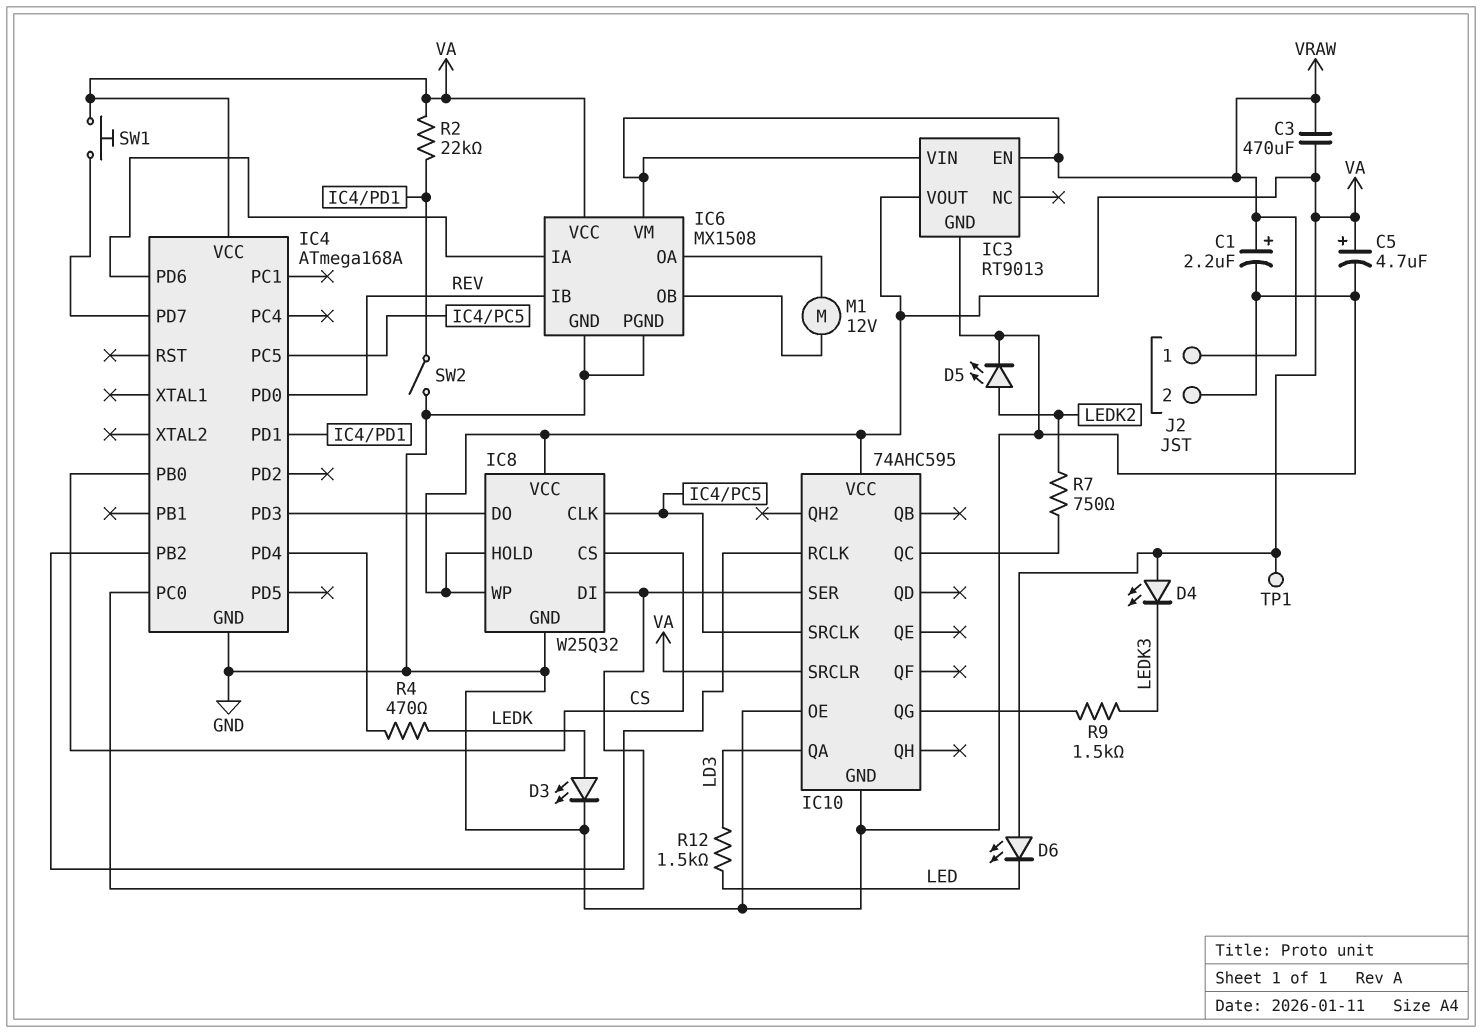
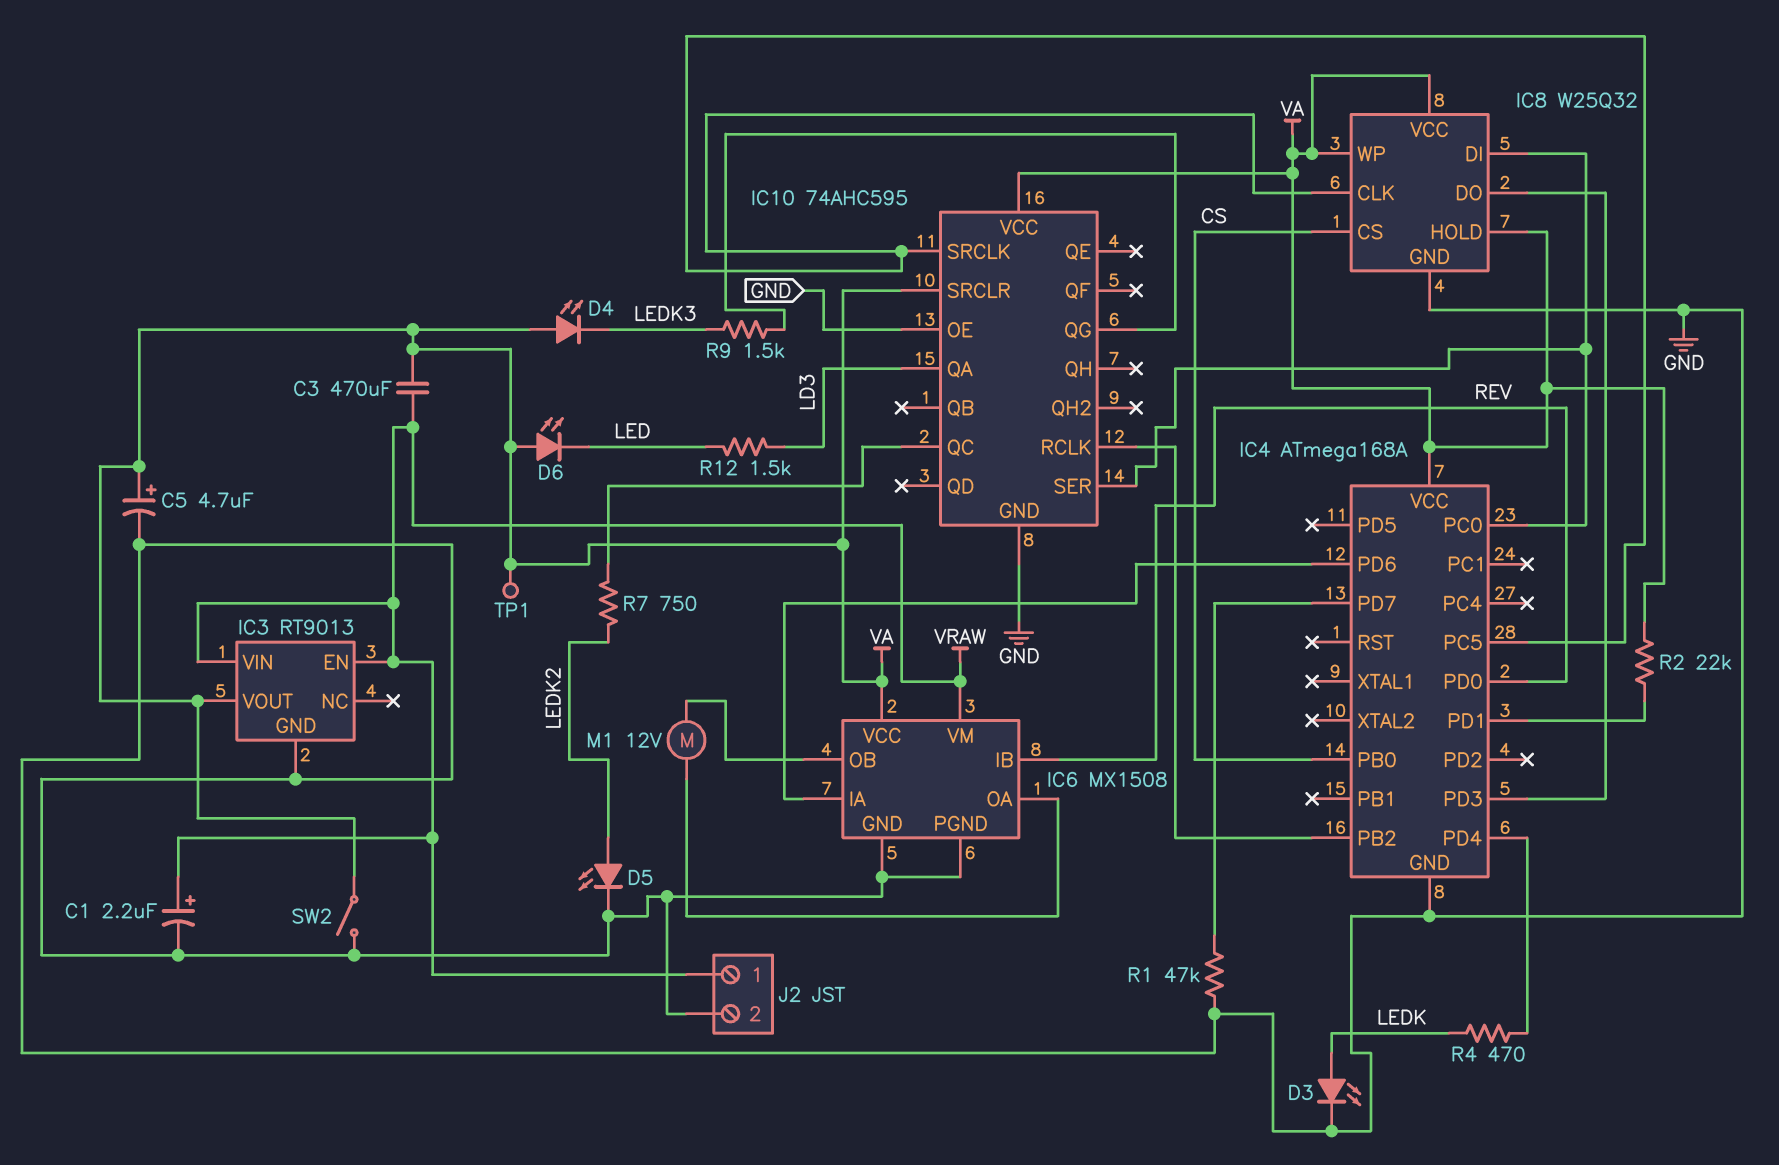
R1: none -> 47k (GND, IC4/PD7)
SW1: button (IC4/PD7, VA) -> none
SW2: switch (GND, IC4/PD1) -> switch (GND, VA)

